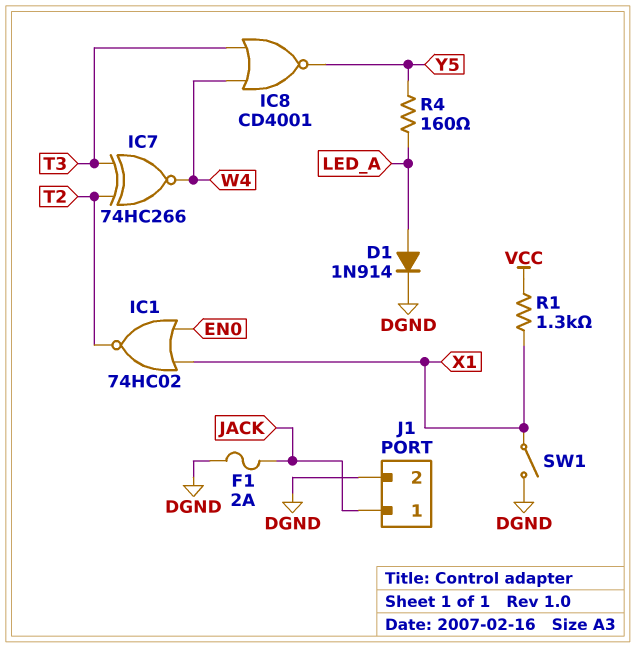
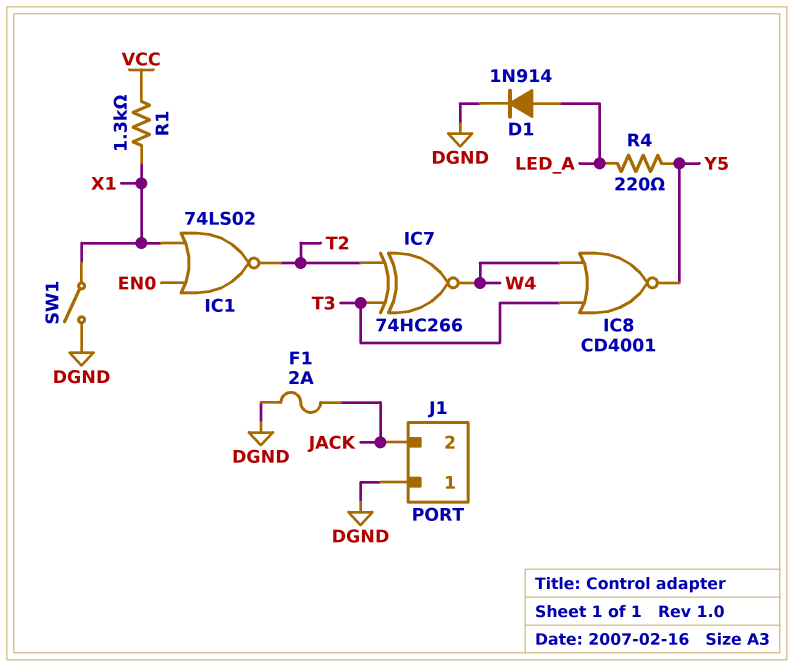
IC1: NOR 74HC02 (in EN0, in X1, out T2) -> NOR 74LS02 (in EN0, in X1, out T2)
J1 pin 1: JACK -> DGND
J1 pin 2: DGND -> JACK
R4: 160 (LED_A, Y5) -> 220 (LED_A, Y5)

